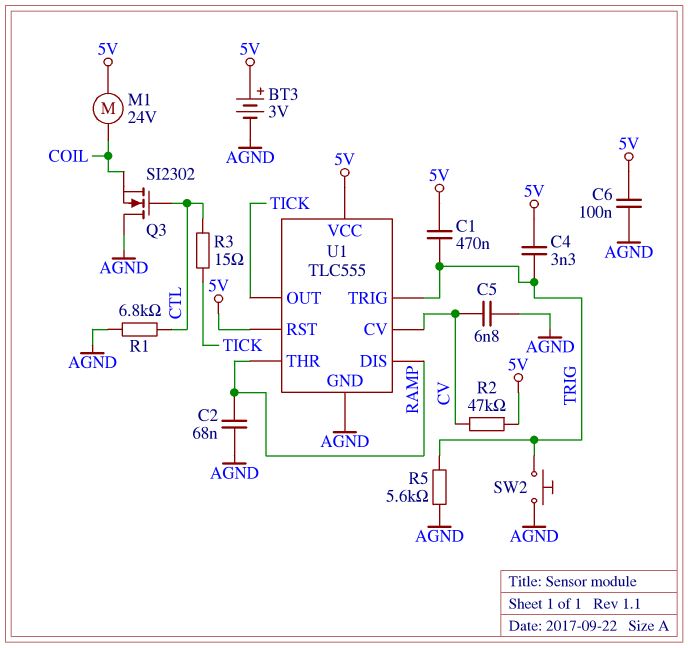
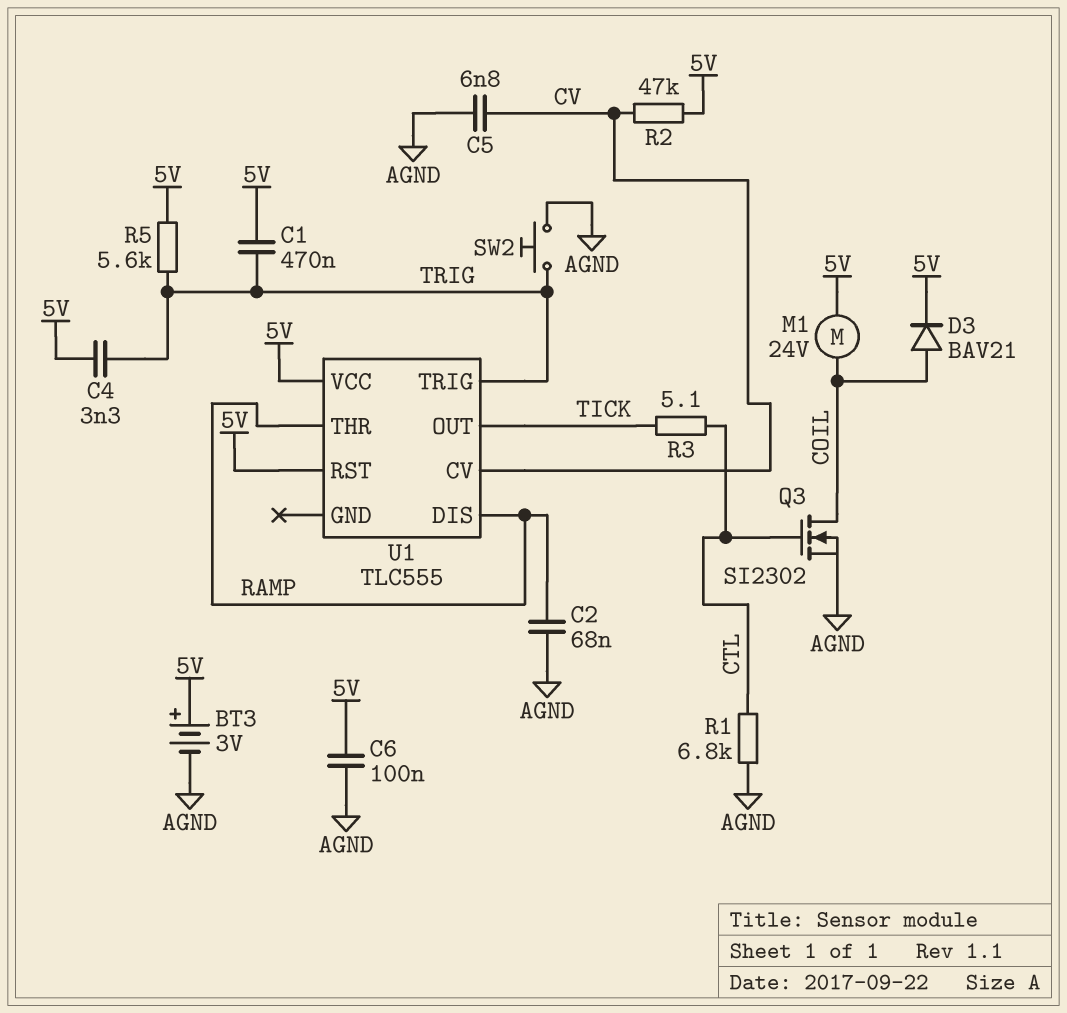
D3: none -> diode BAV21 (A COIL, K 5V)
Q3: NMOS SI2302 (G CTL, D AGND, S COIL) -> NMOS SI2302 (G CTL, D COIL, S AGND)
R3: 15 (CTL, TICK) -> 5.1 (CTL, TICK)
R5: 5.6k (AGND, TRIG) -> 5.6k (5V, TRIG)
U1 pin GND: AGND -> none

